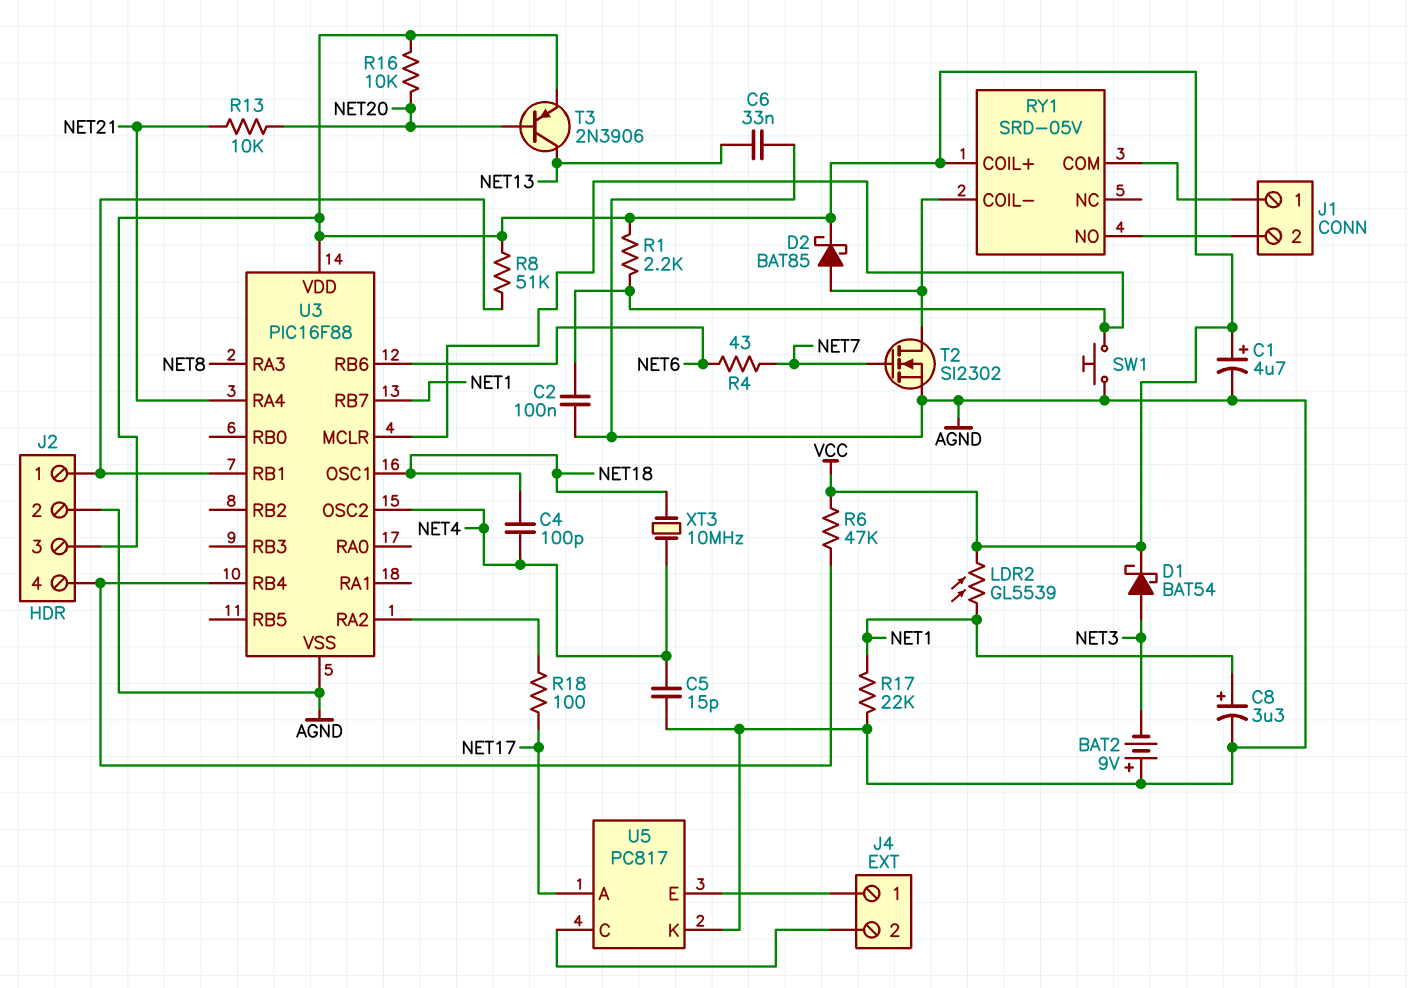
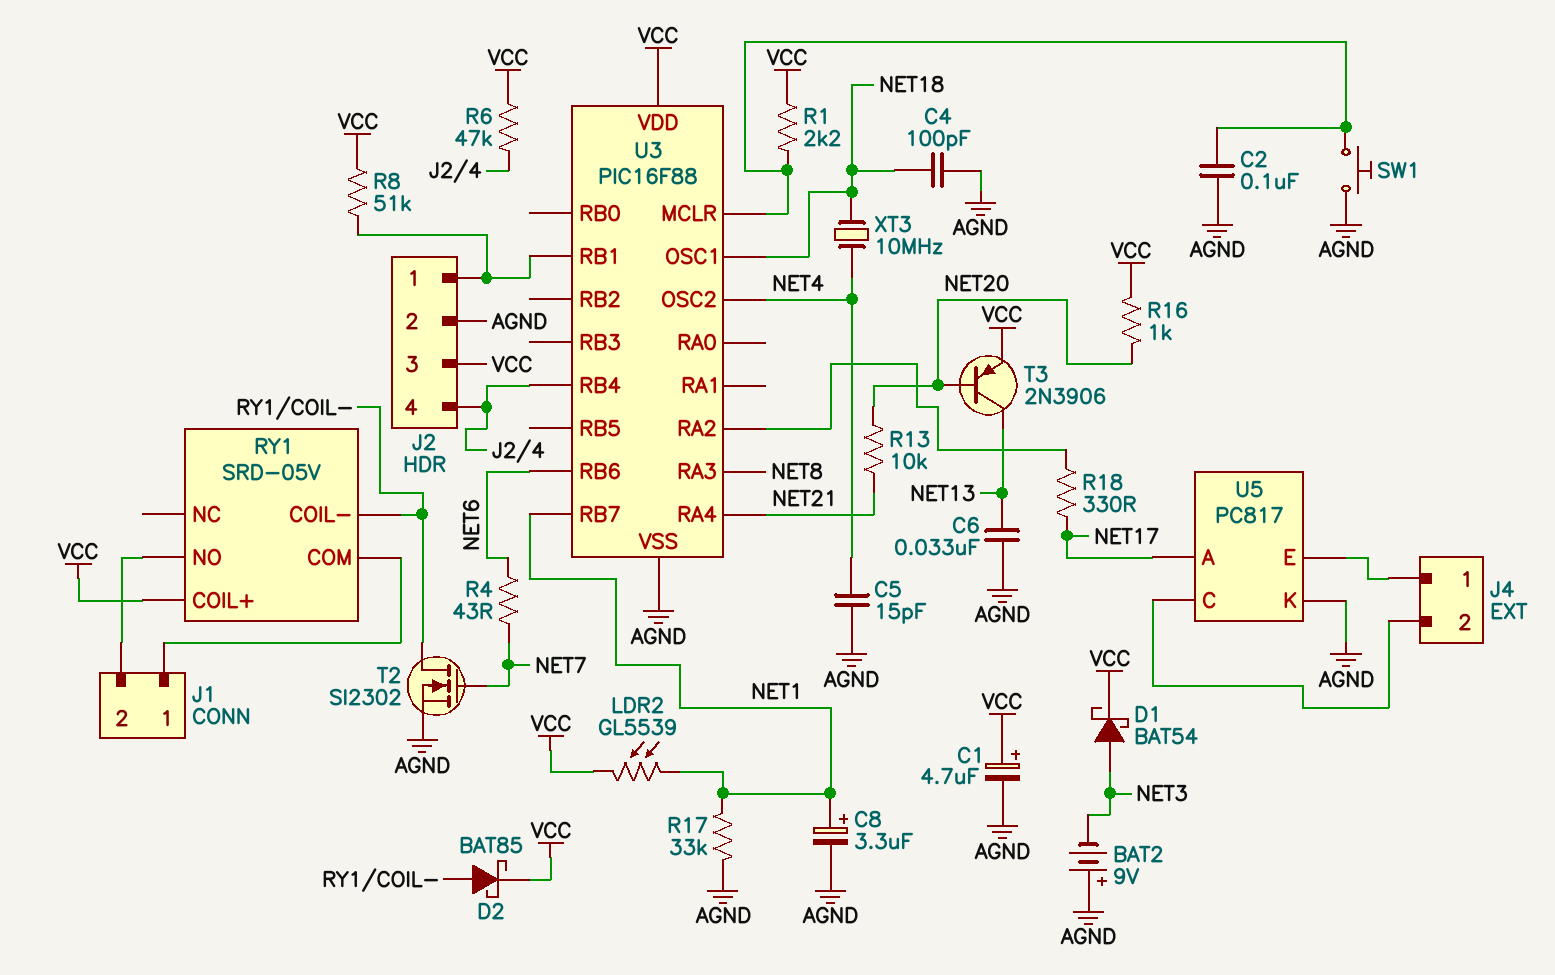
C4: 100pF (NET4, NET18) -> 100pF (AGND, NET18)
R16: 10k (NET20, VCC) -> 1k (NET20, VCC)
R17: 22k (AGND, NET1) -> 33k (AGND, NET1)
R18: 100 (NET17, U3/RA2) -> 330 (NET17, U3/RA2)

